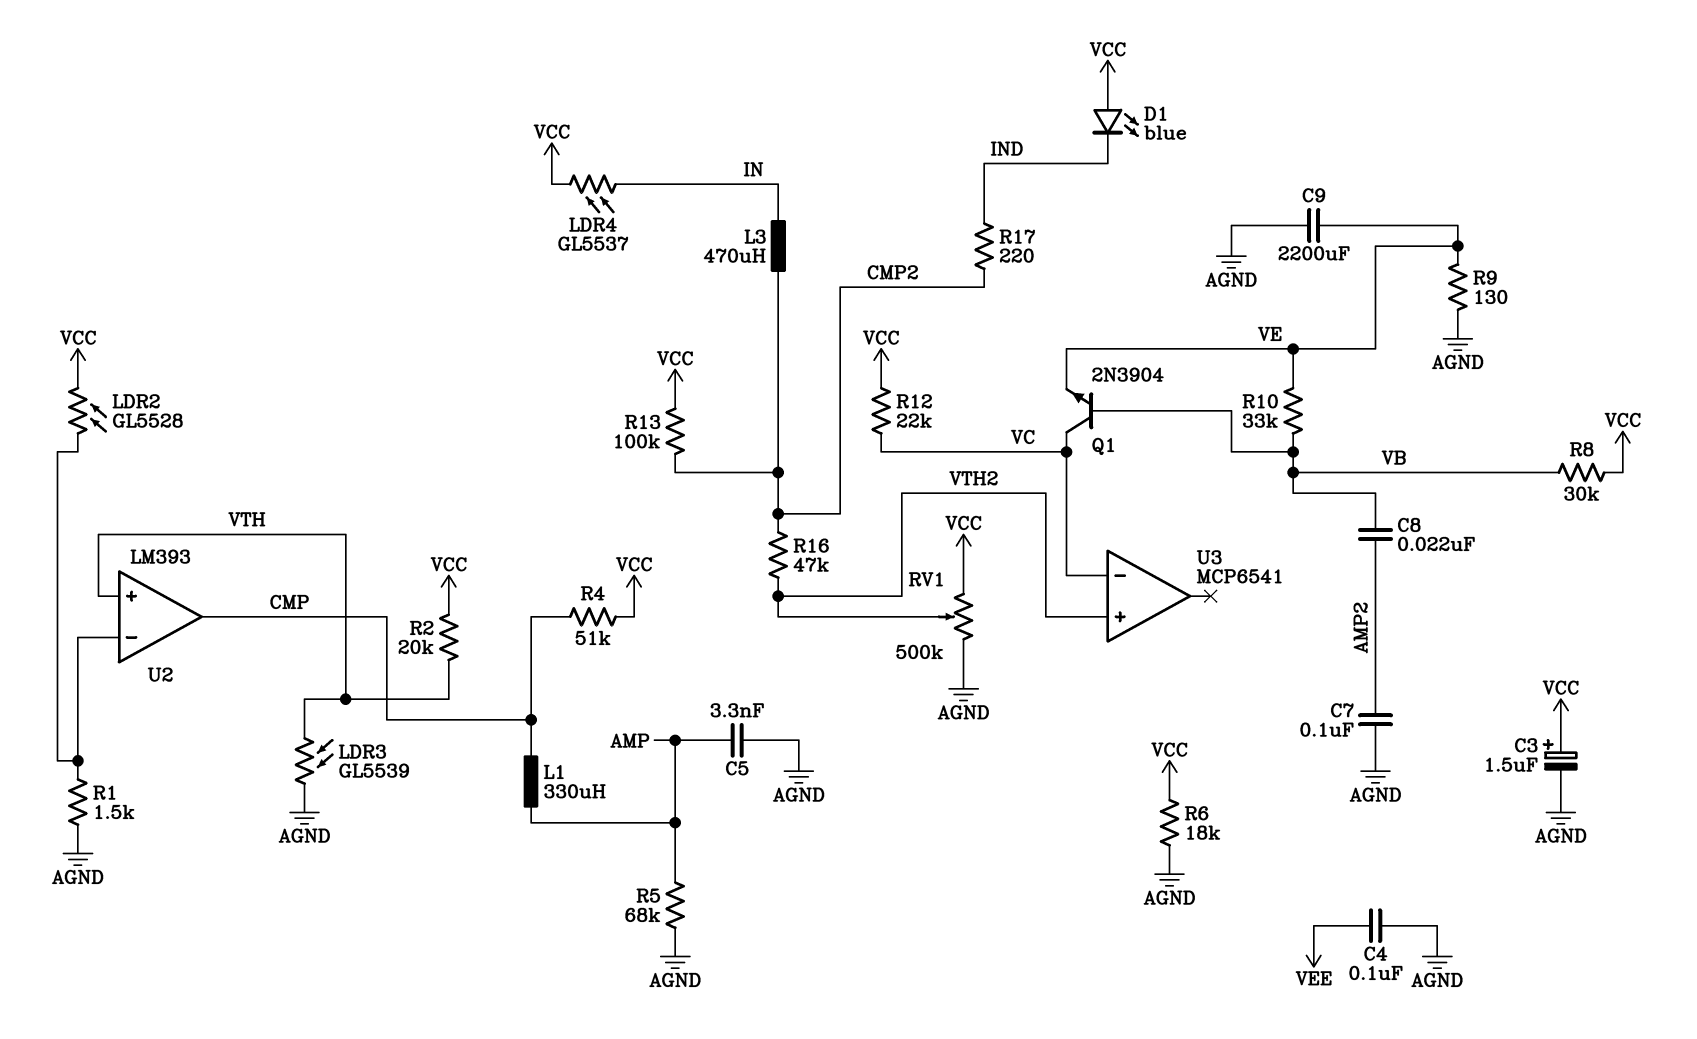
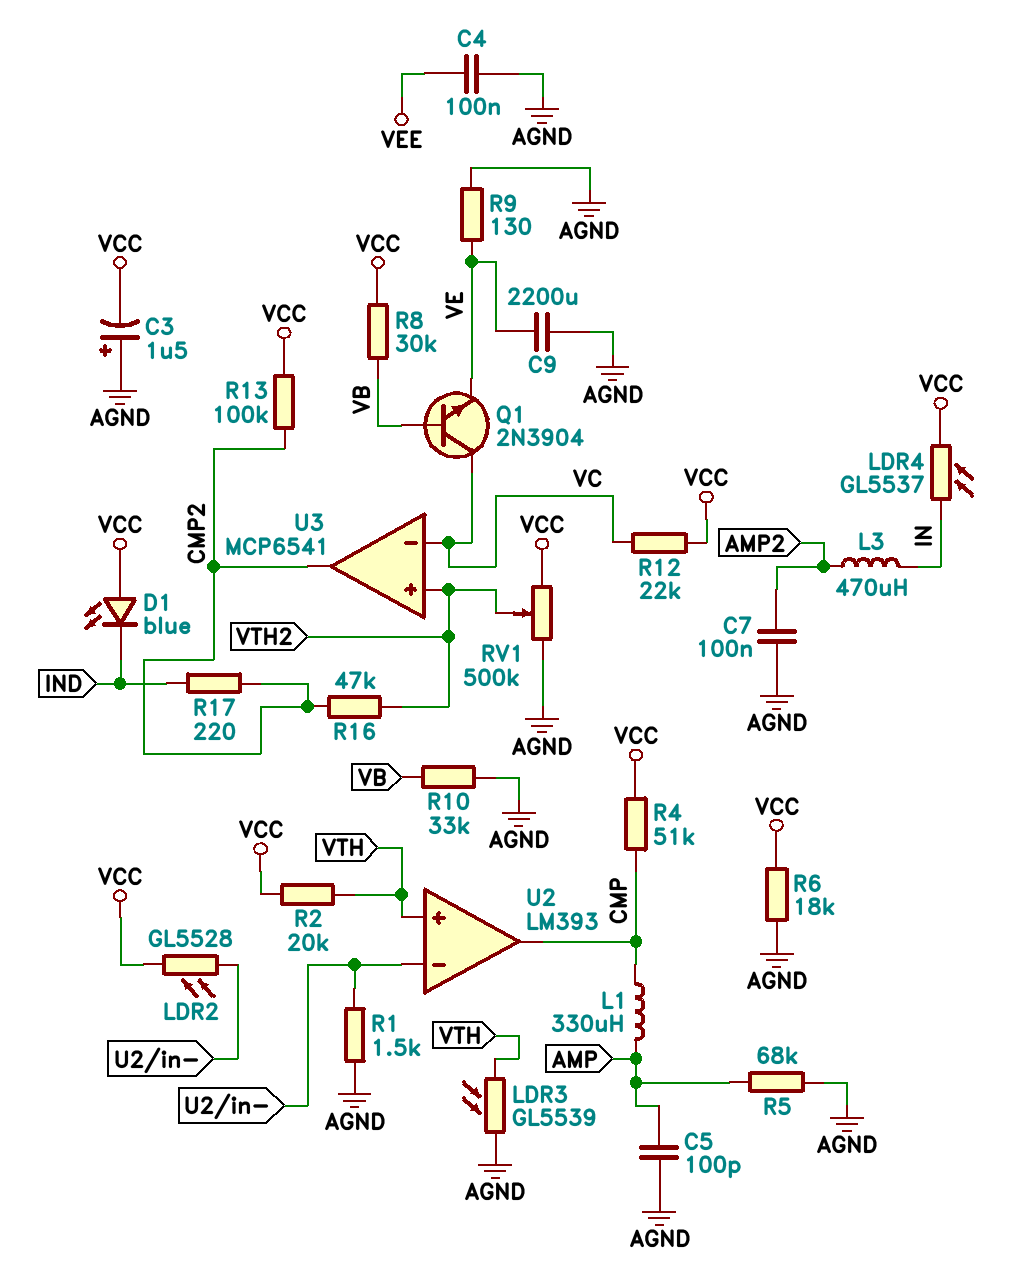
C3: 1.5uF (plus VCC, minus AGND) -> 1.5uF (plus AGND, minus VCC)
C5: 3.3nF (AGND, AMP) -> 100pF (AGND, AMP)
C8: 22nF (AMP2, VB) -> none
L3: 470uH (CMP2, IN) -> 470uH (AMP2, IN)
R10: 33k (VB, VE) -> 33k (AGND, VB)
U3 pin out: none -> CMP2

